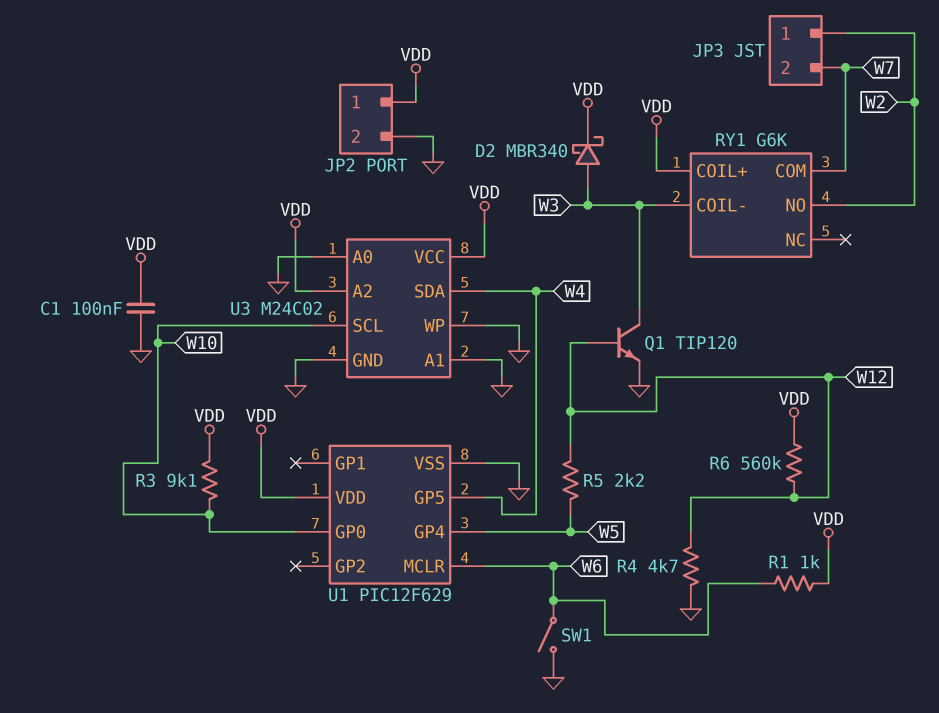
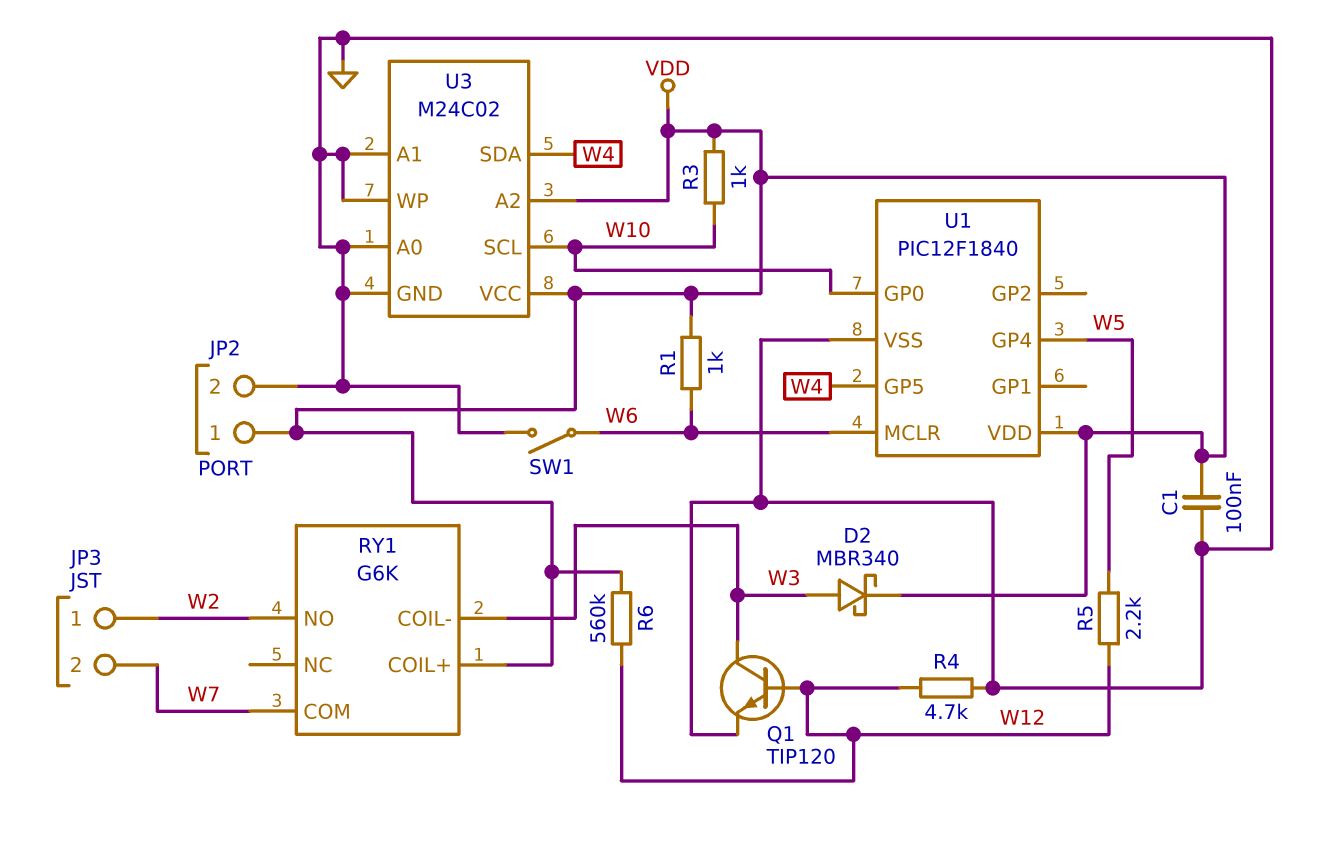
R3: 9.1k (VDD, W10) -> 1k (VDD, W10)
U1: PIC12F629 -> PIC12F1840

